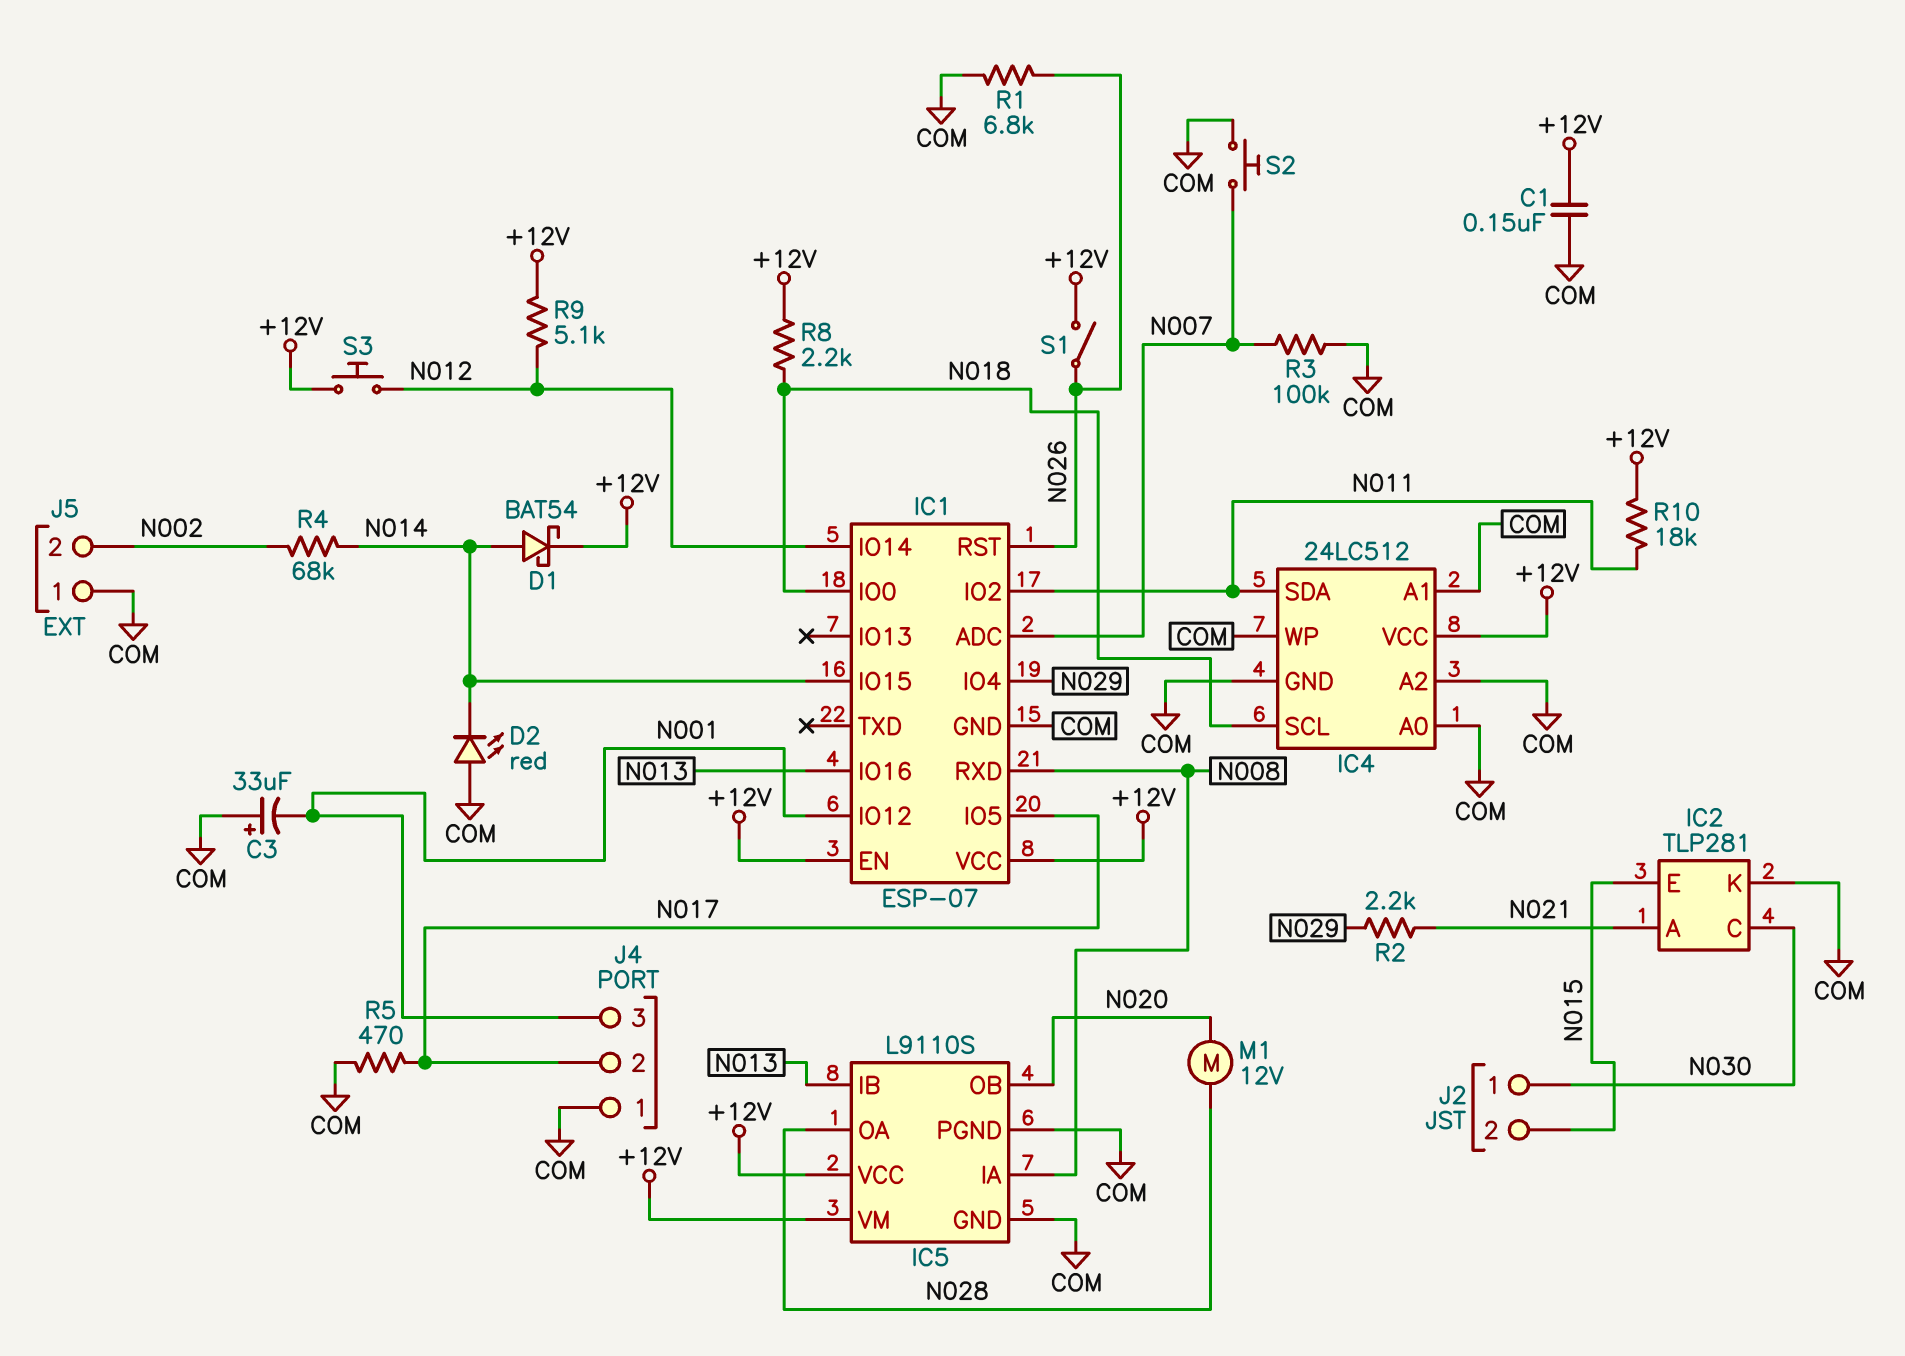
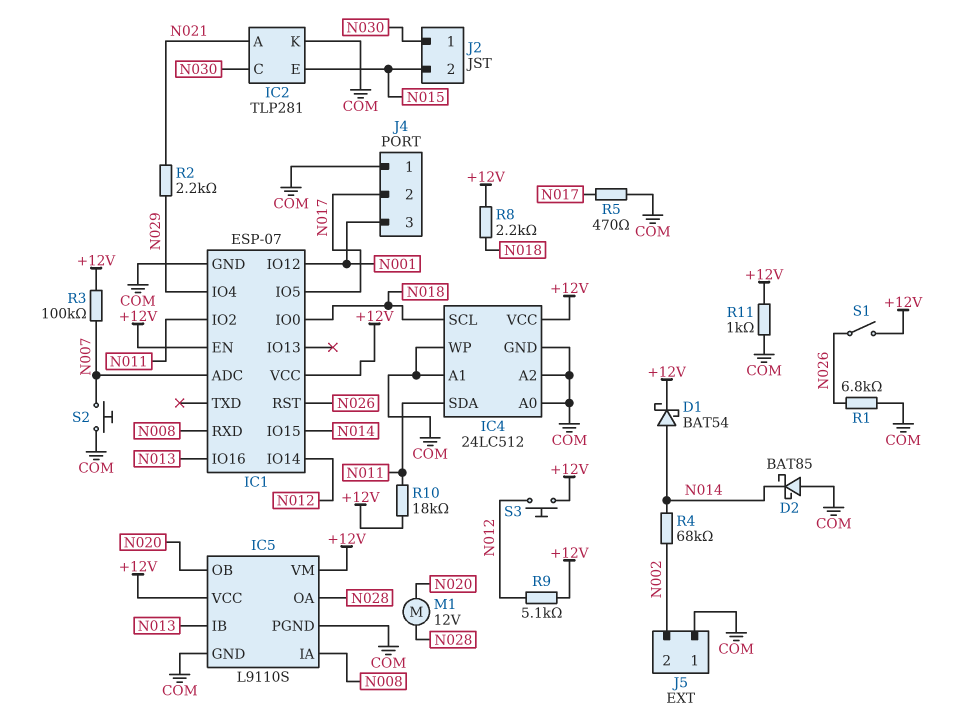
C1: 150nF (+12V, COM) -> none
C3: 33uF (plus COM, minus N001) -> none
D2: LED red (A COM, K N014) -> schottky BAT85 (A COM, K N014)
R3: 100k (COM, N007) -> 100k (+12V, N007)
R11: none -> 1k (+12V, COM)

